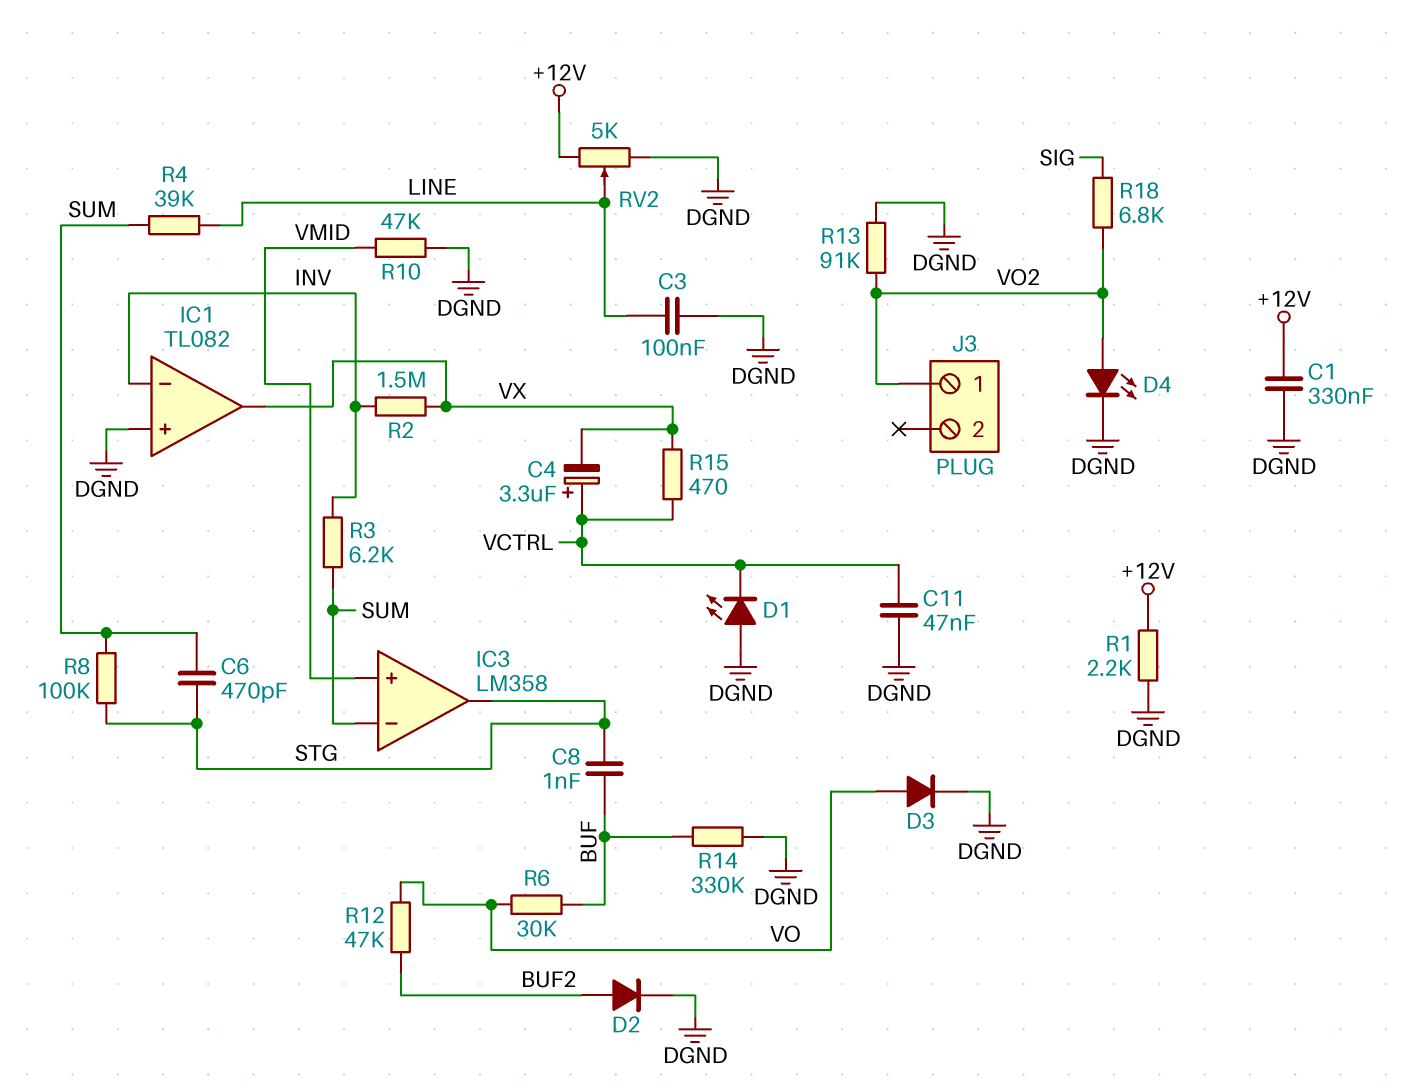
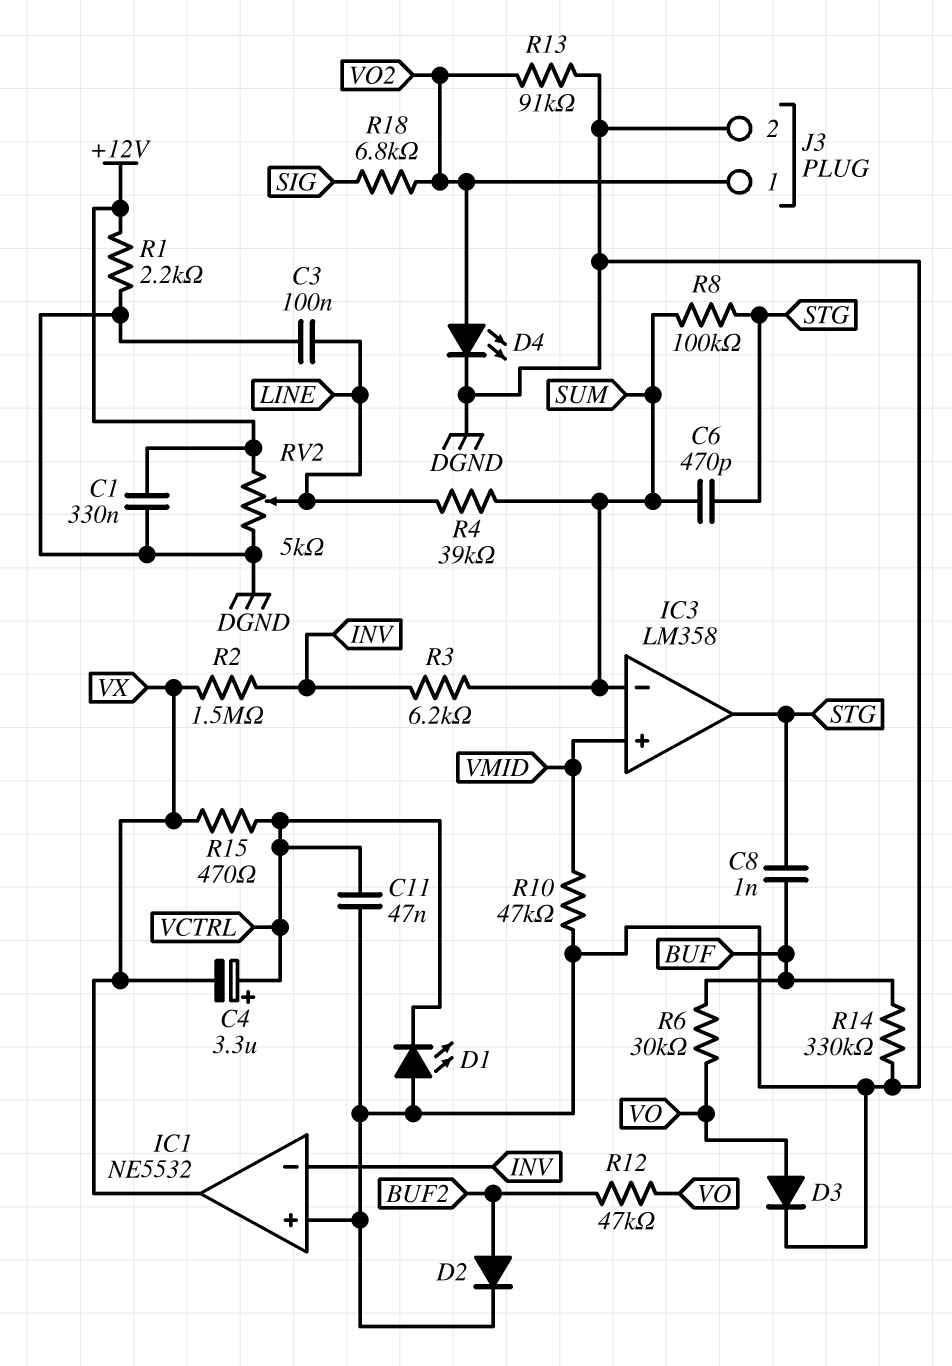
IC1: TL082 -> NE5532
J3 pin 2: none -> DGND

